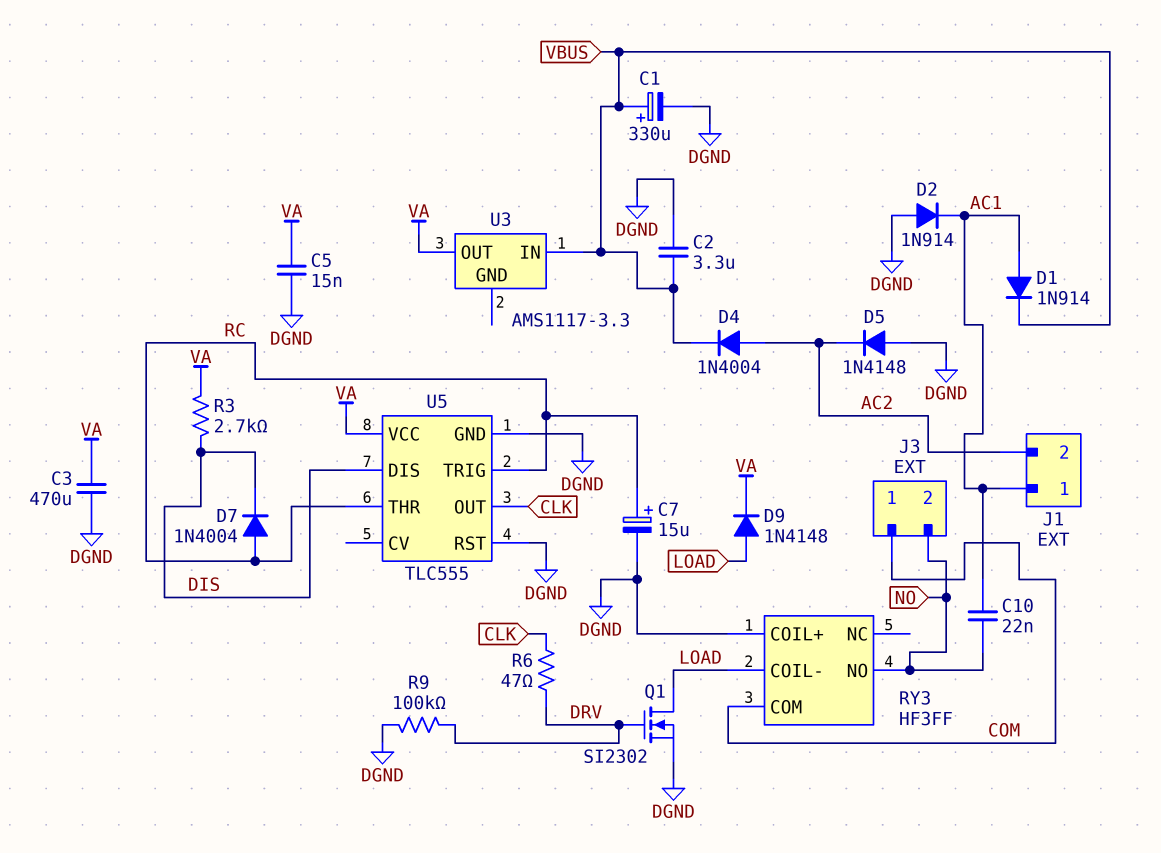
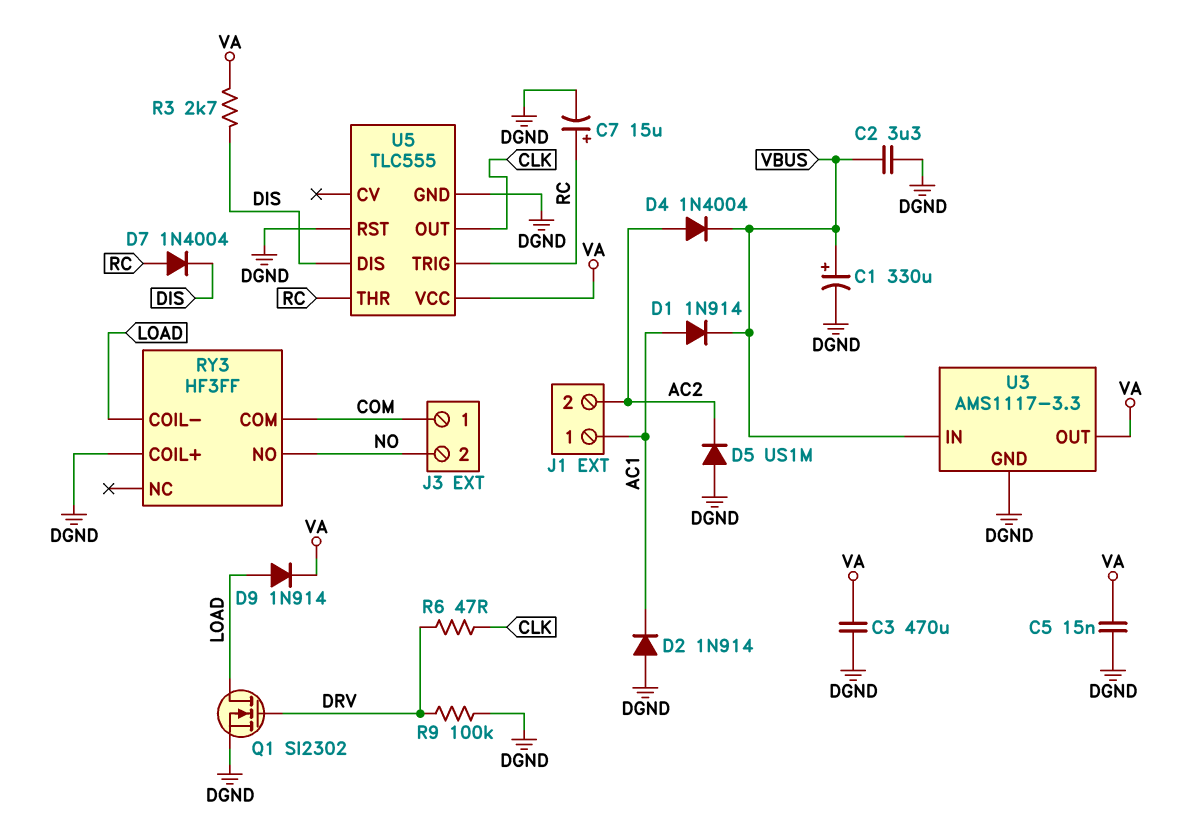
C10: 22nF (AC1, NO) -> none
D5: diode 1N4148 (A DGND, K AC2) -> diode US1M (A DGND, K AC2)
D9: diode 1N4148 (A LOAD, K VA) -> diode 1N914 (A LOAD, K VA)
U3 pin GND: none -> DGND

